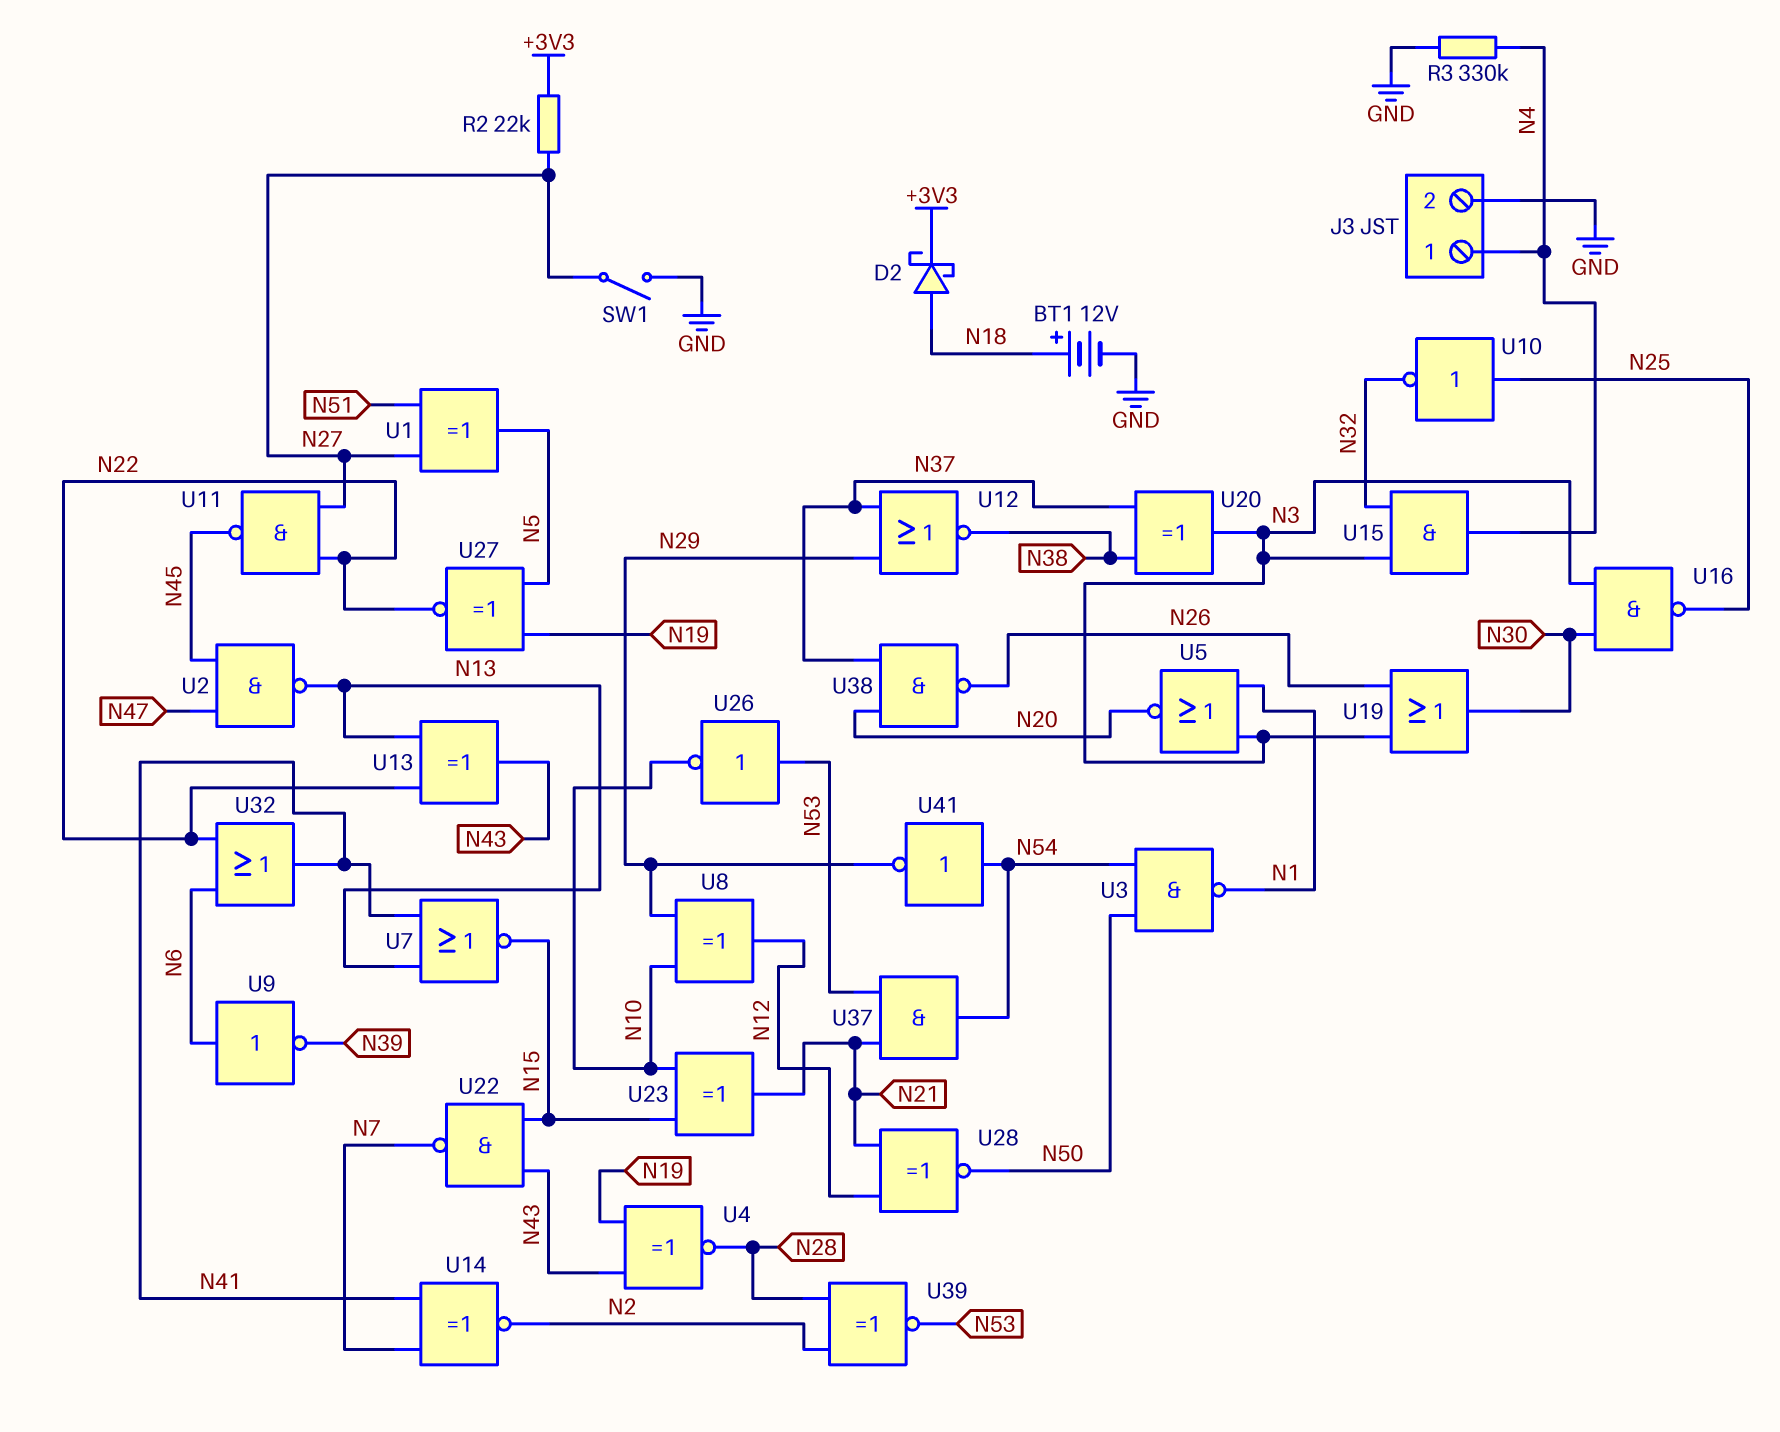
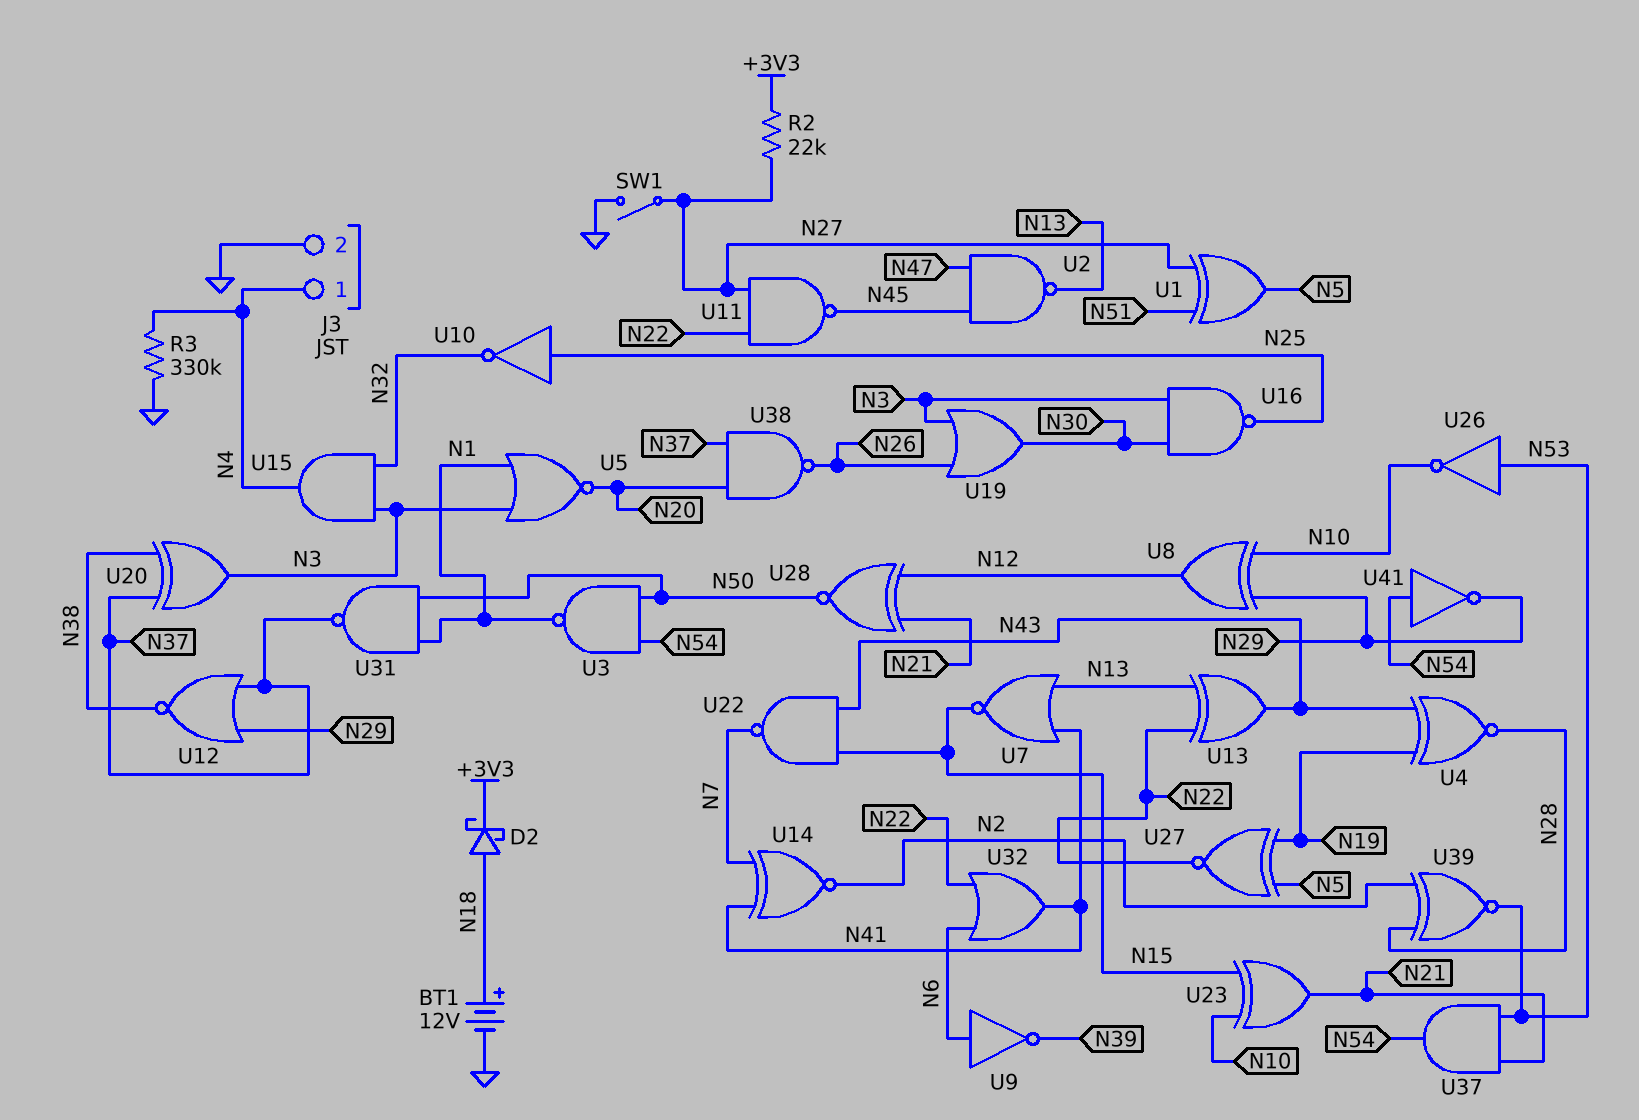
U31: none -> NAND (in N1, in N50, out N37)

